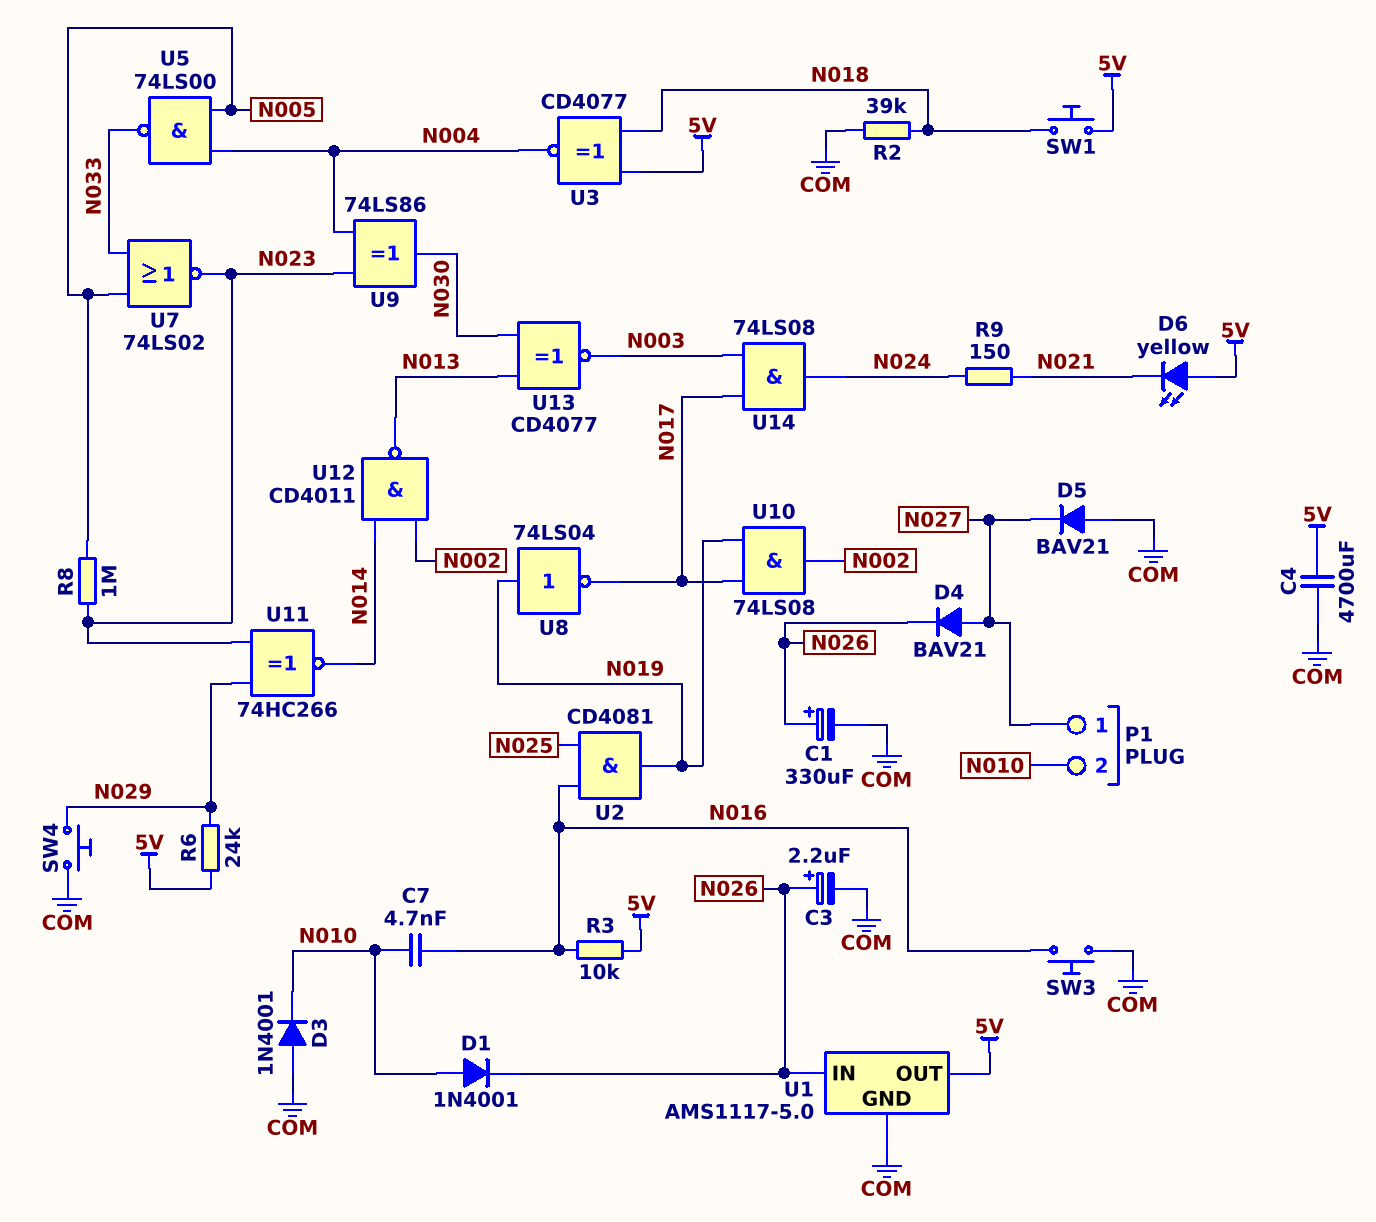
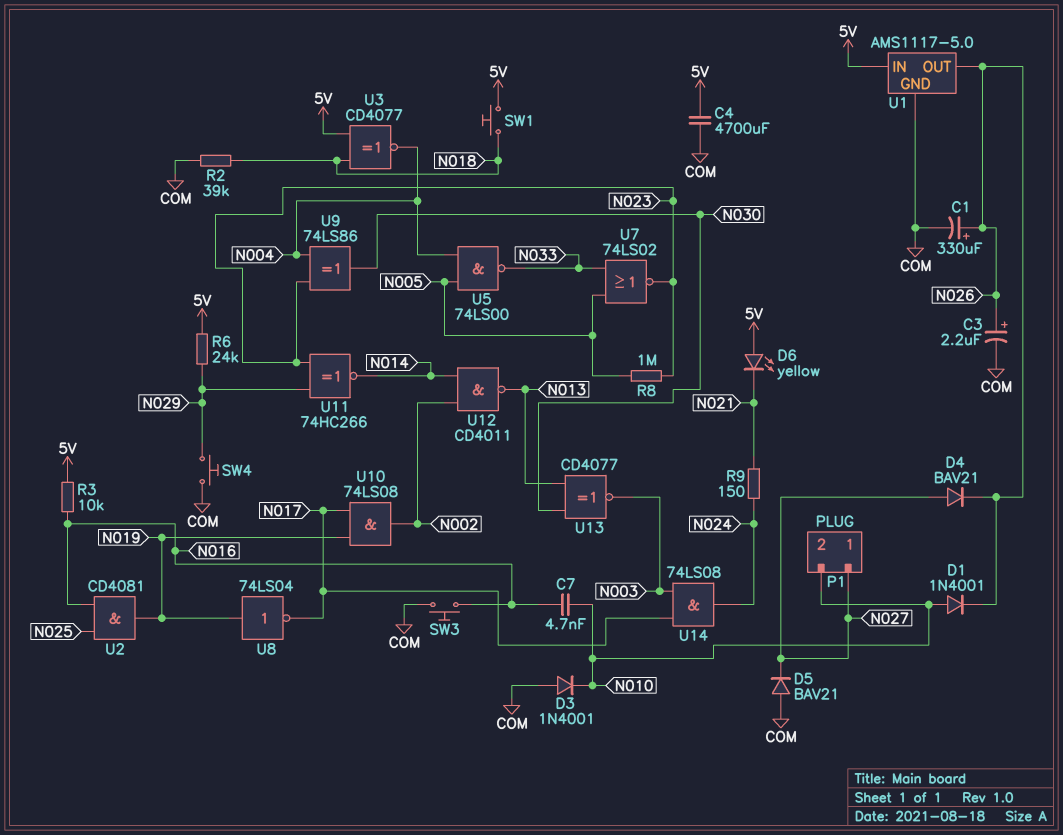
U1 pin IN: N026 -> 5V
U1 pin OUT: 5V -> N026

